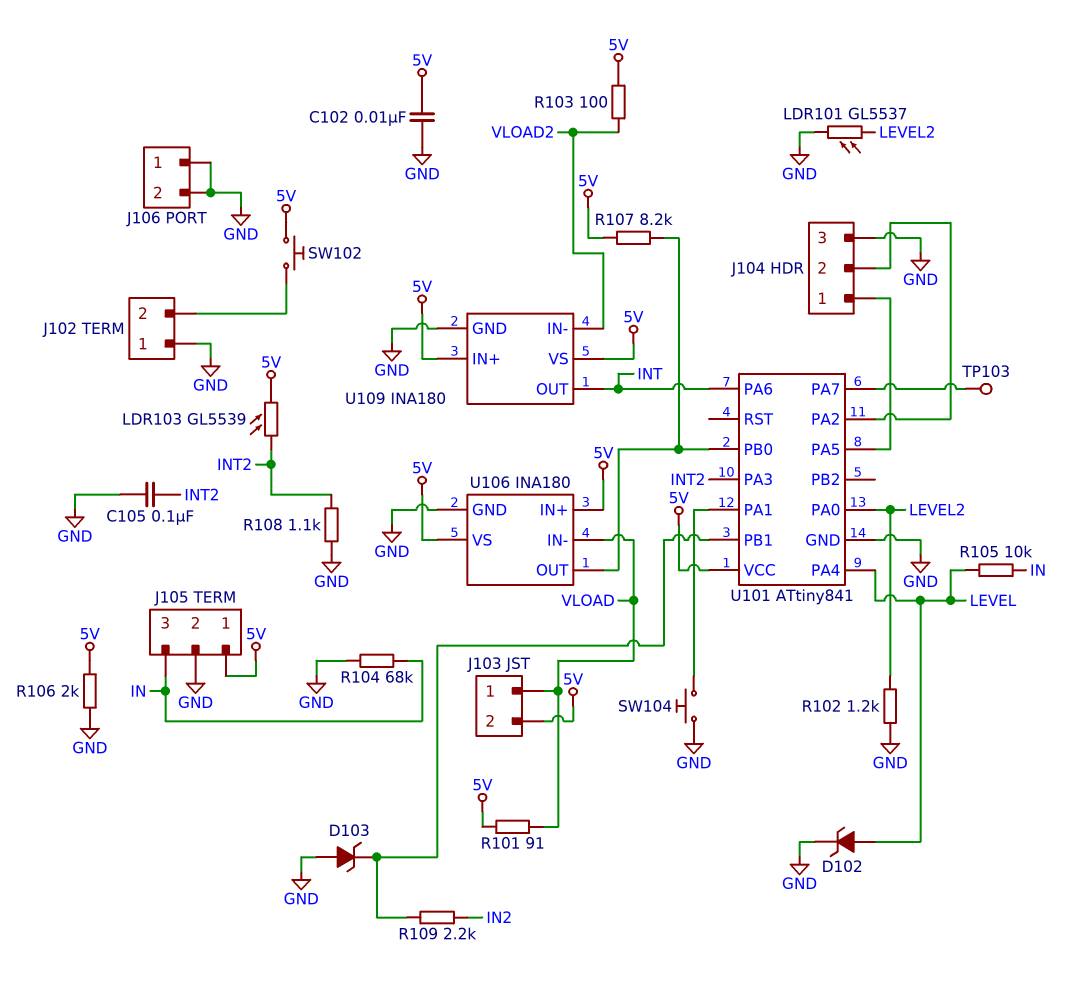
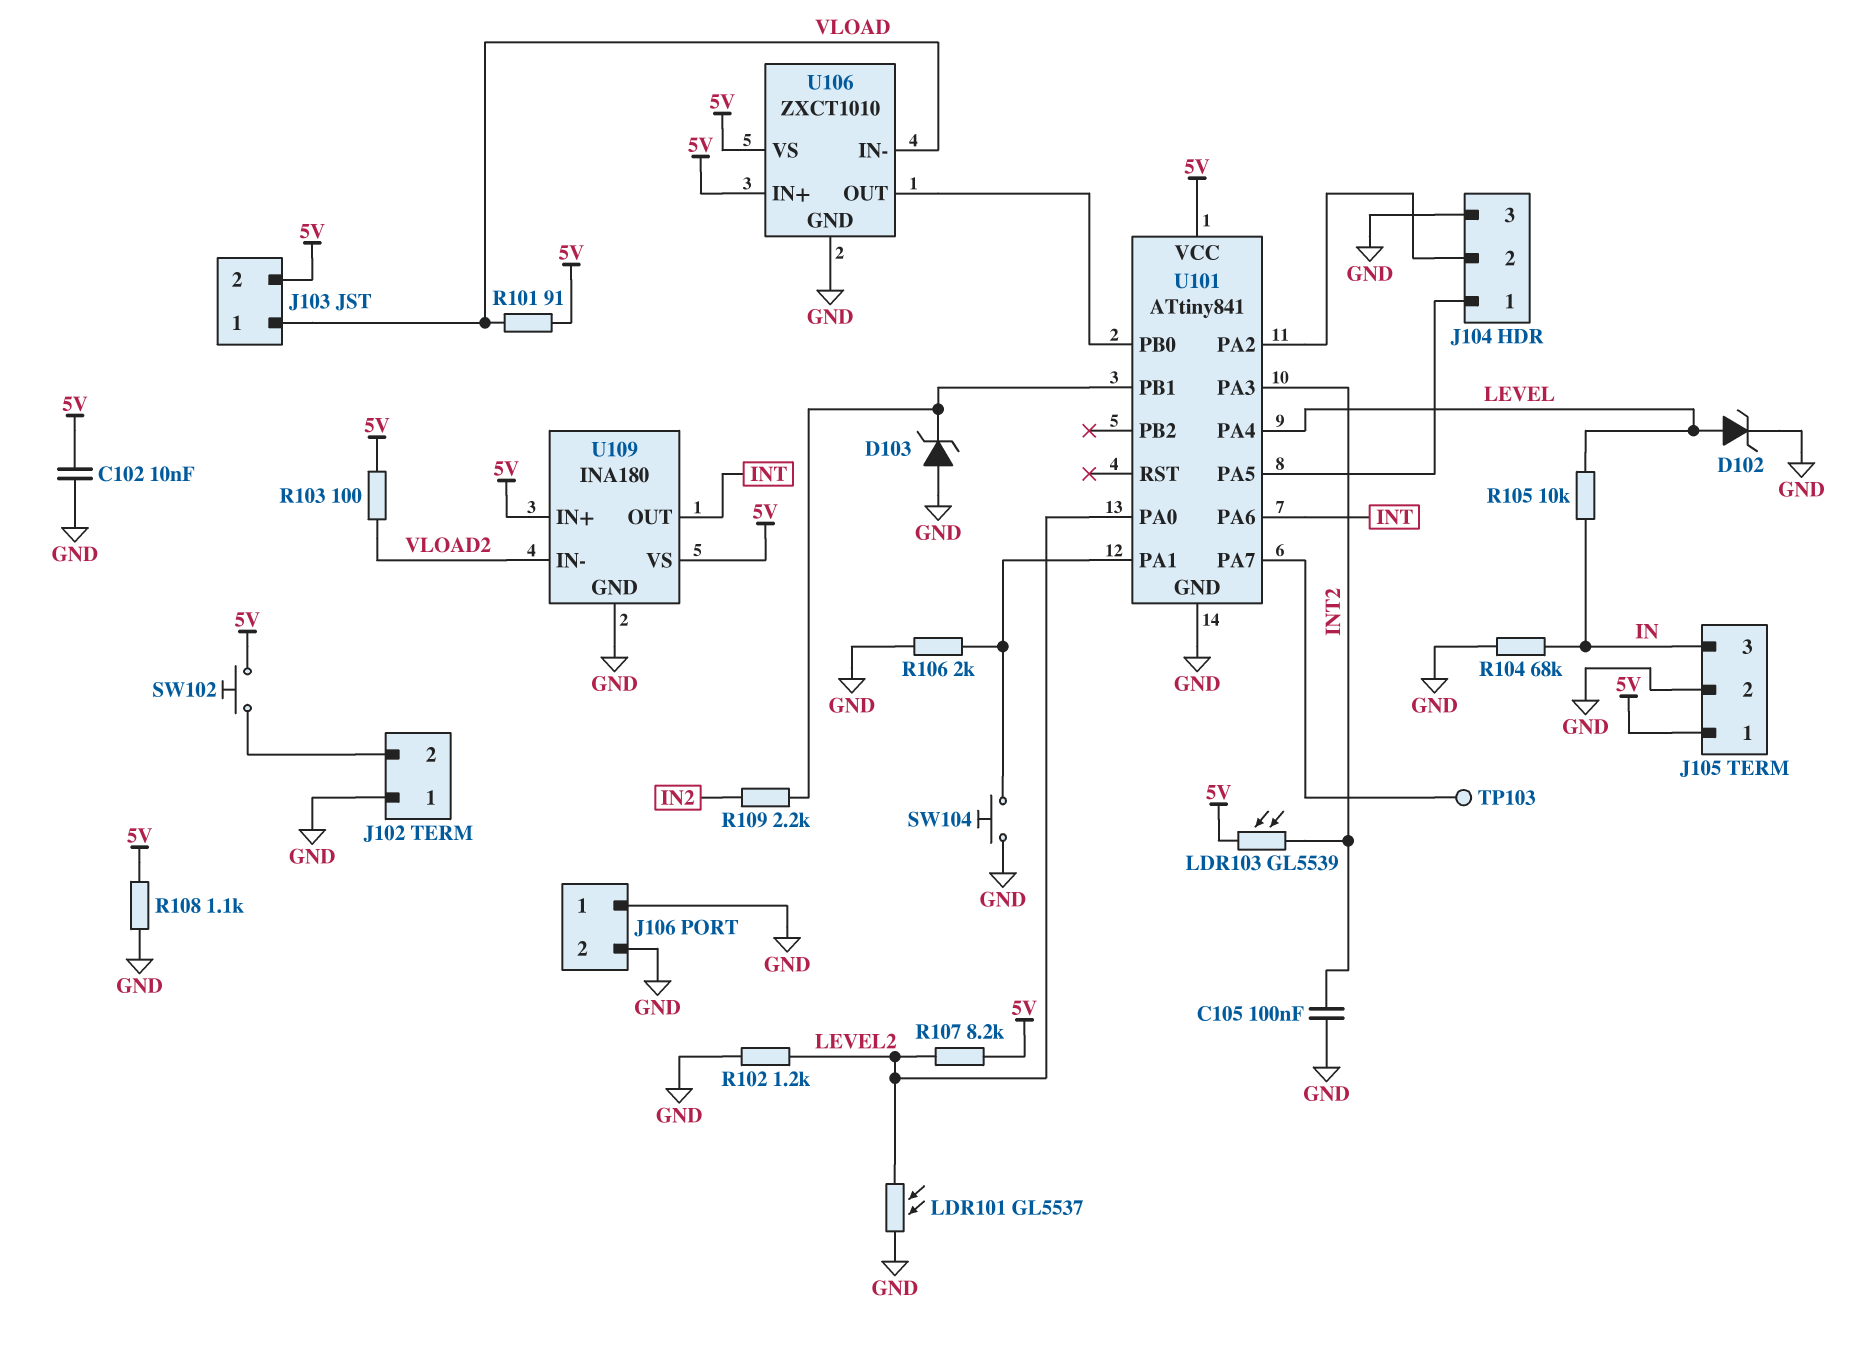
R106: 2k (5V, GND) -> 2k (GND, U101/PA1)
R107: 8.2k (5V, U101/PB0) -> 8.2k (5V, LEVEL2)
R108: 1.1k (GND, INT2) -> 1.1k (5V, GND)
U106: INA180 -> ZXCT1010

